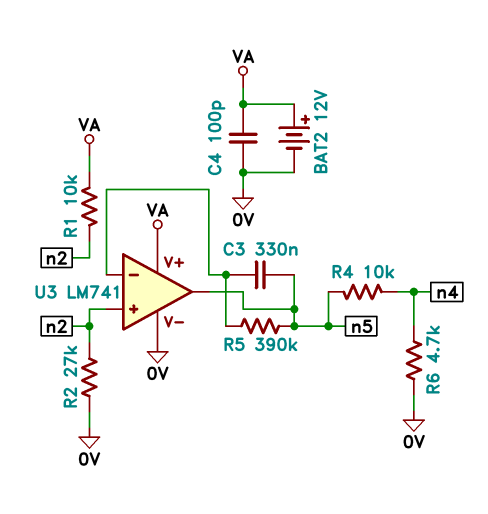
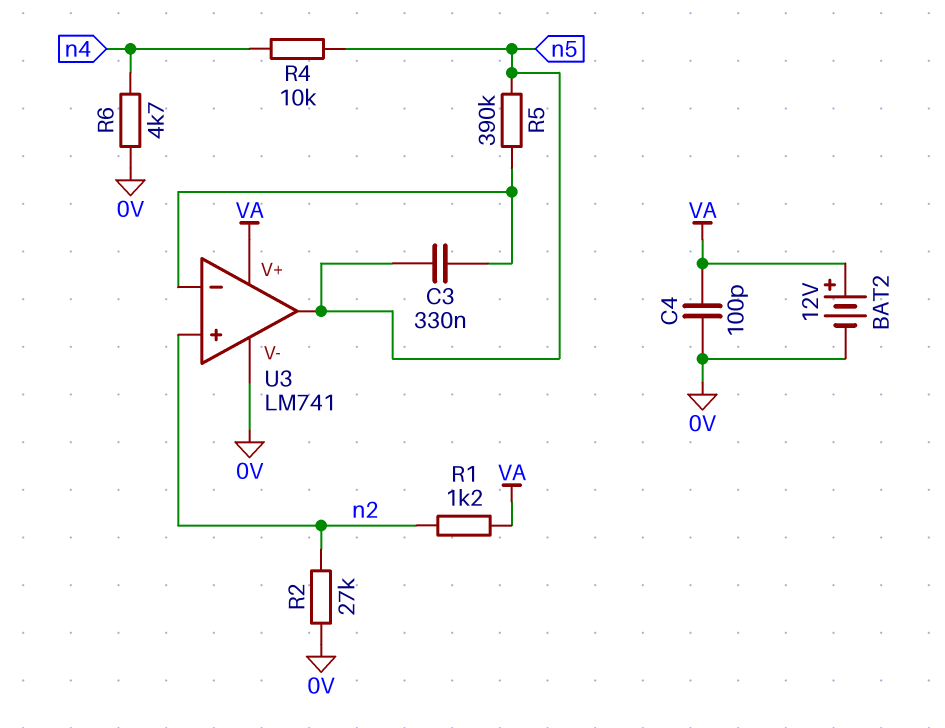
R1: 10k (VA, n2) -> 1.2k (VA, n2)

